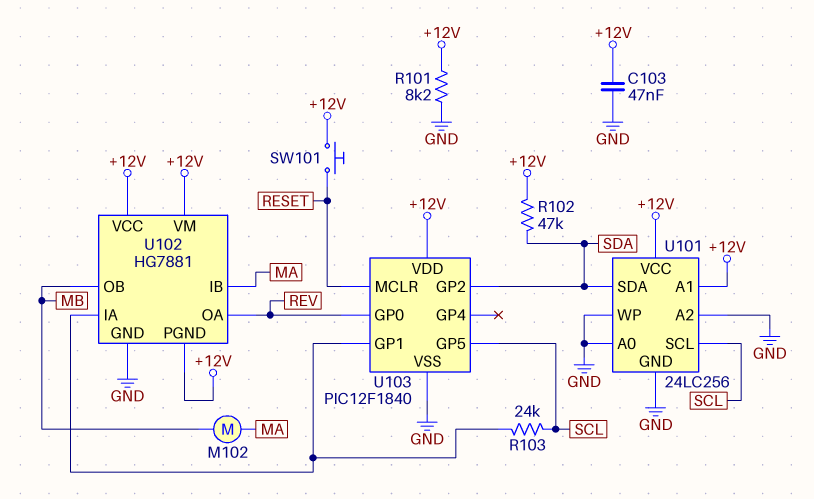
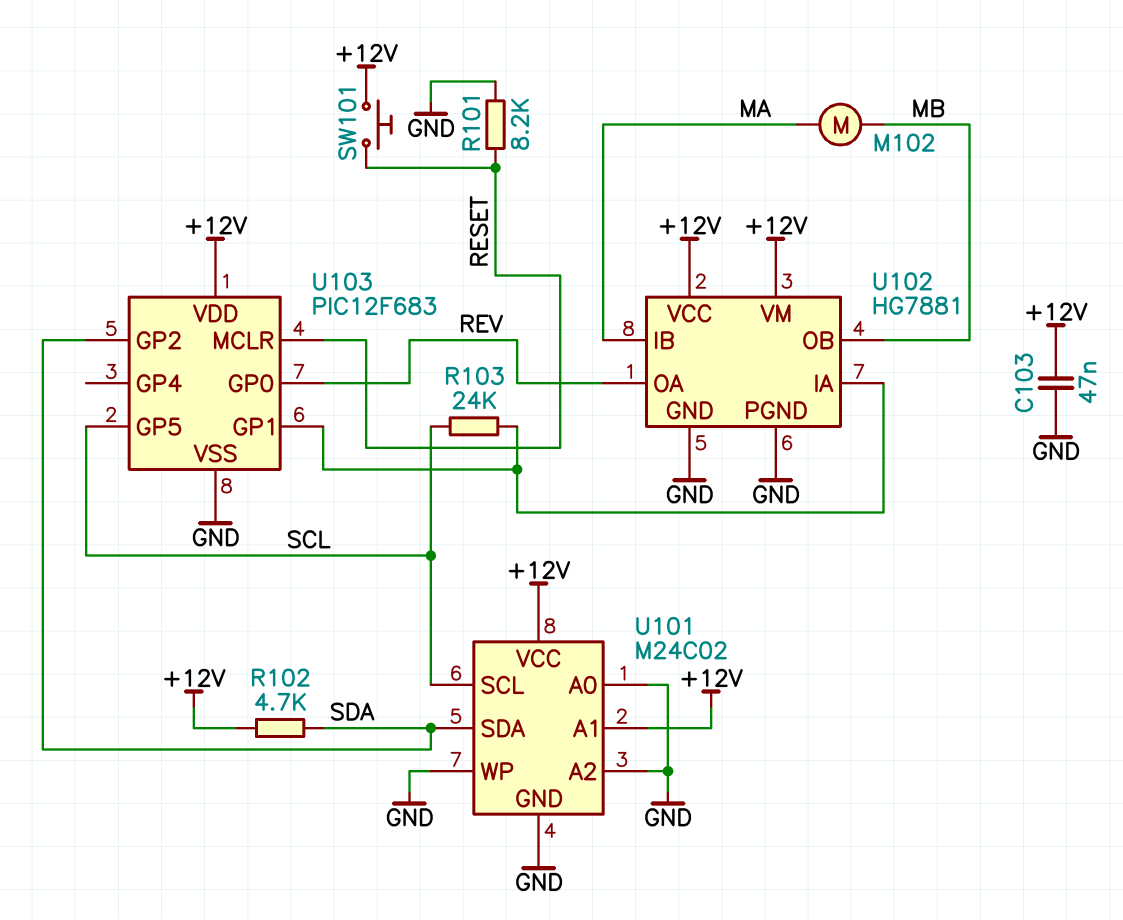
R101: 8.2k (+12V, GND) -> 8.2k (GND, RESET)
R102: 47k (+12V, SDA) -> 4.7k (+12V, SDA)
U101: 24LC256 -> M24C02
U102 pin PGND: +12V -> GND
U103: PIC12F1840 -> PIC12F683

